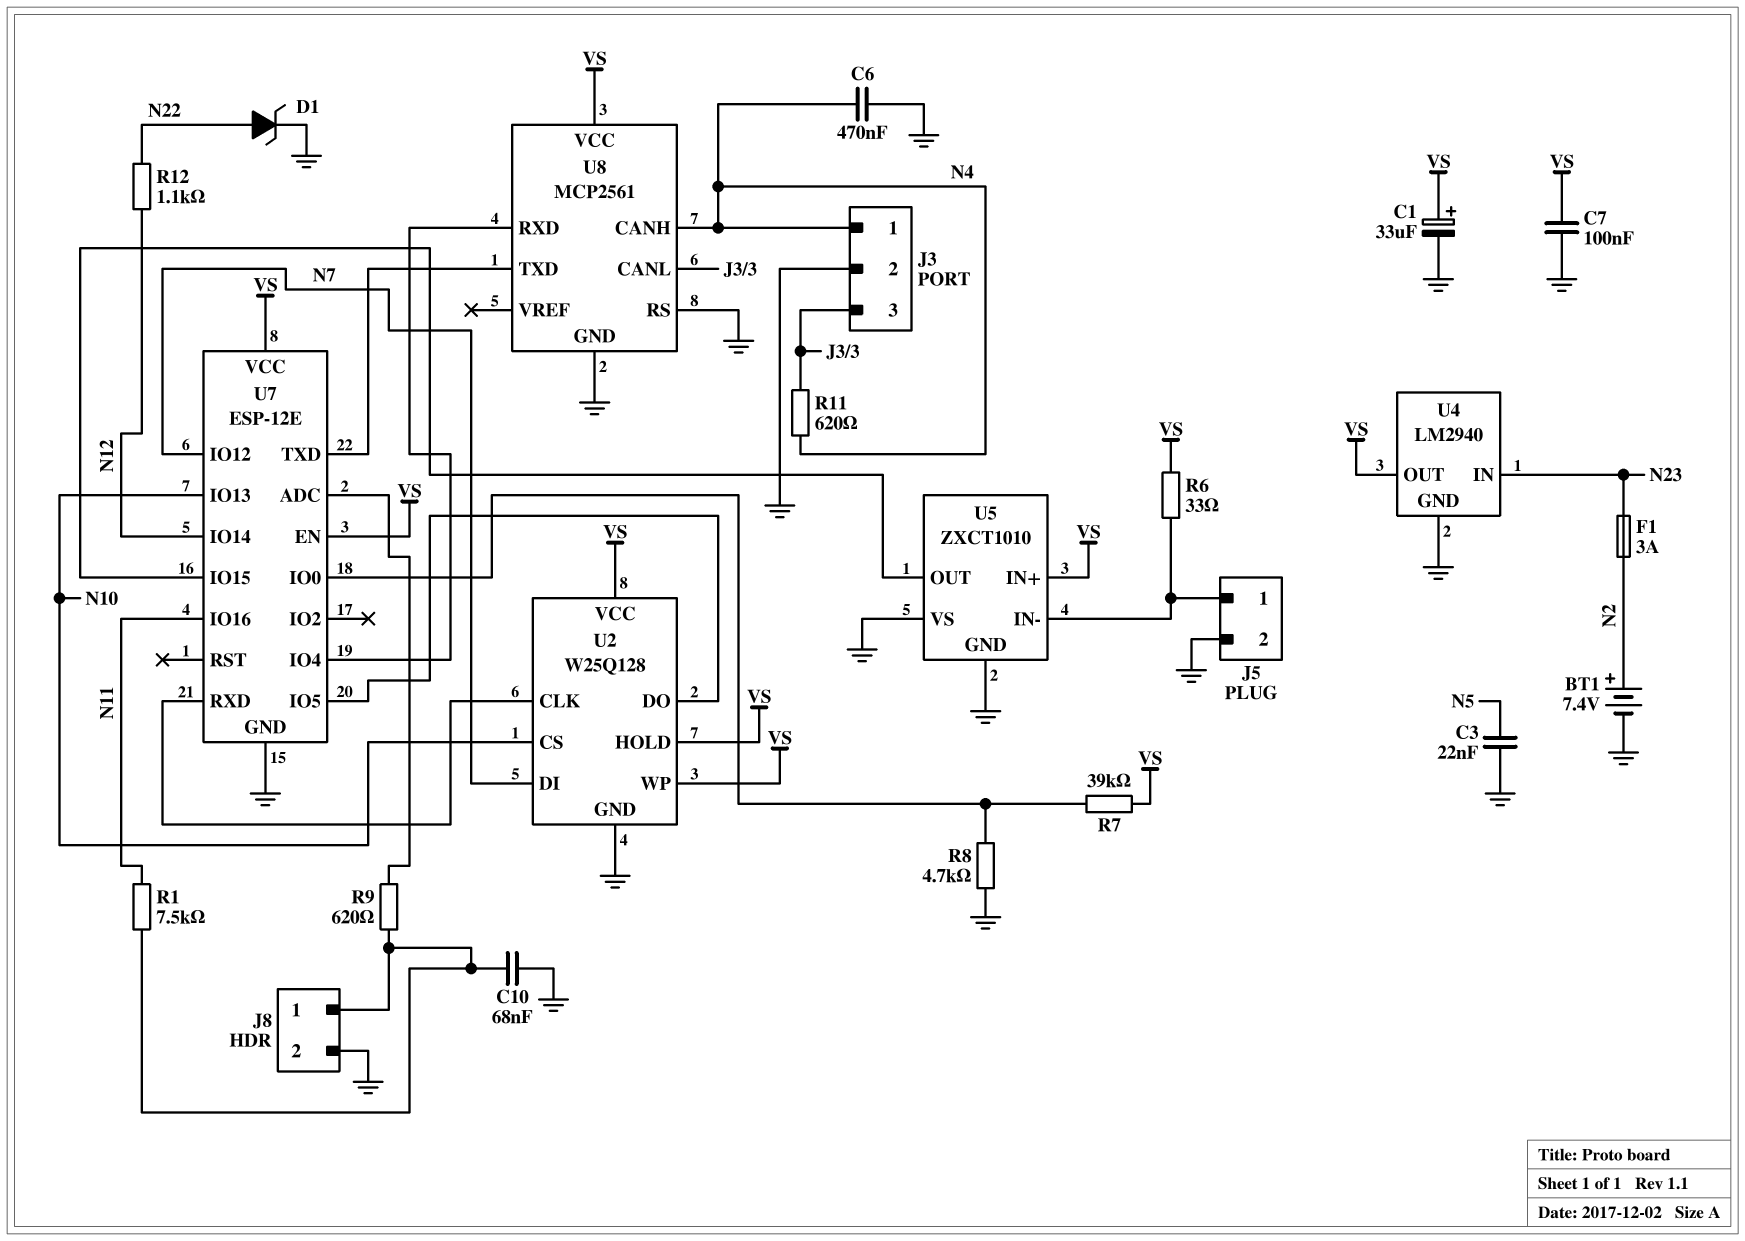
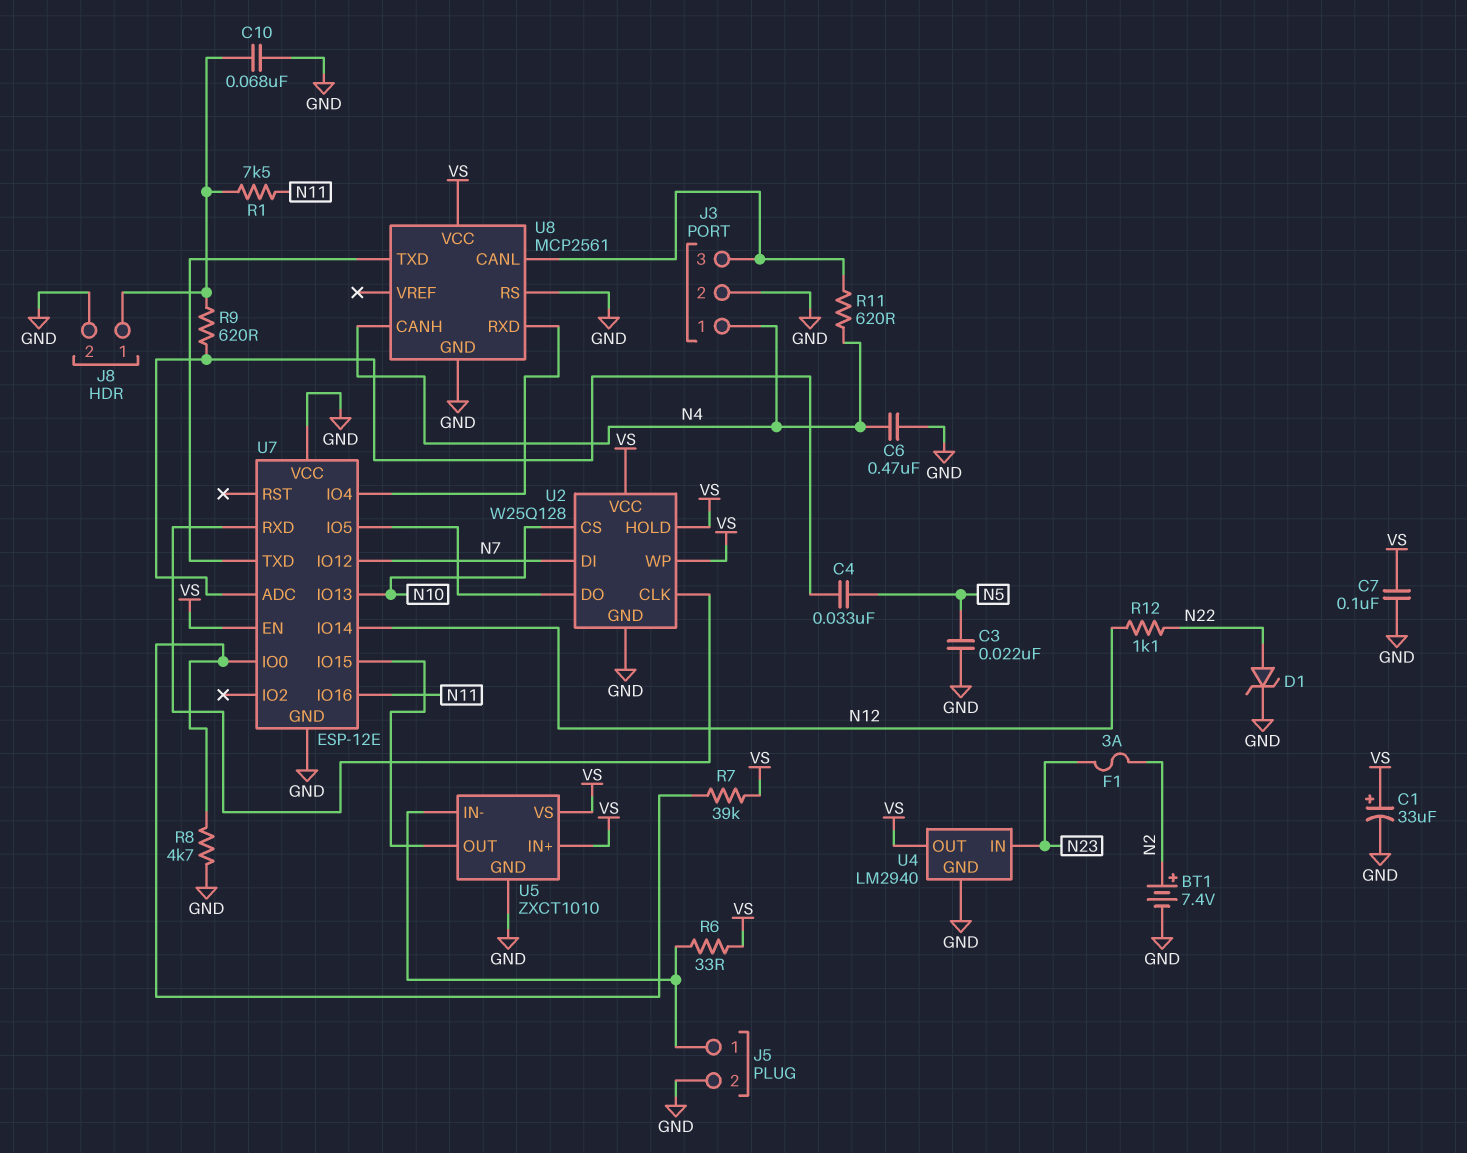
C4: none -> 33nF (N5, U7/ADC)
U5 pin VS: GND -> VS
U7 pin VCC: VS -> GND

